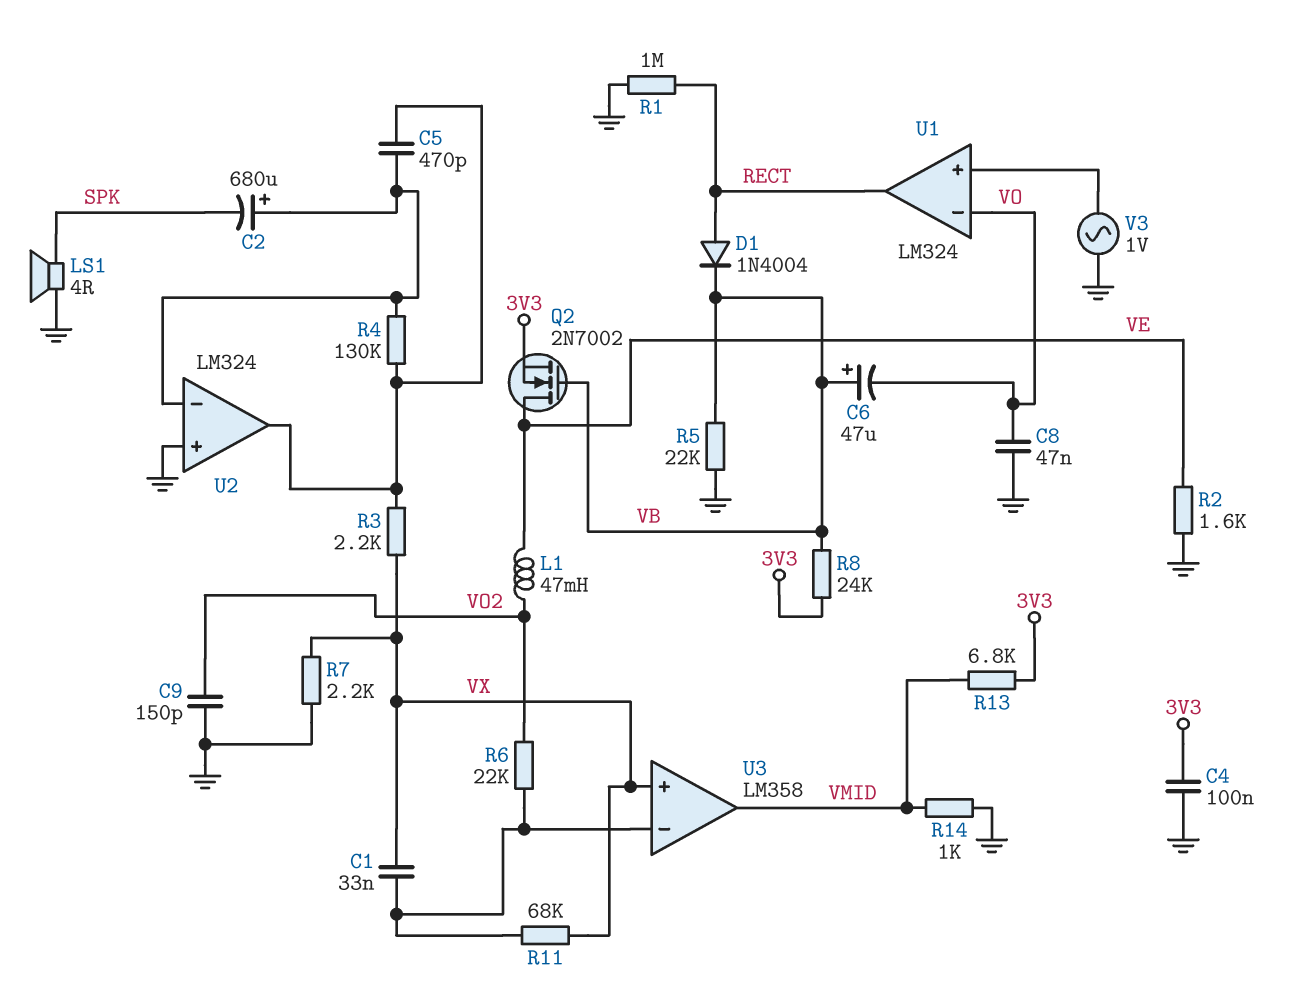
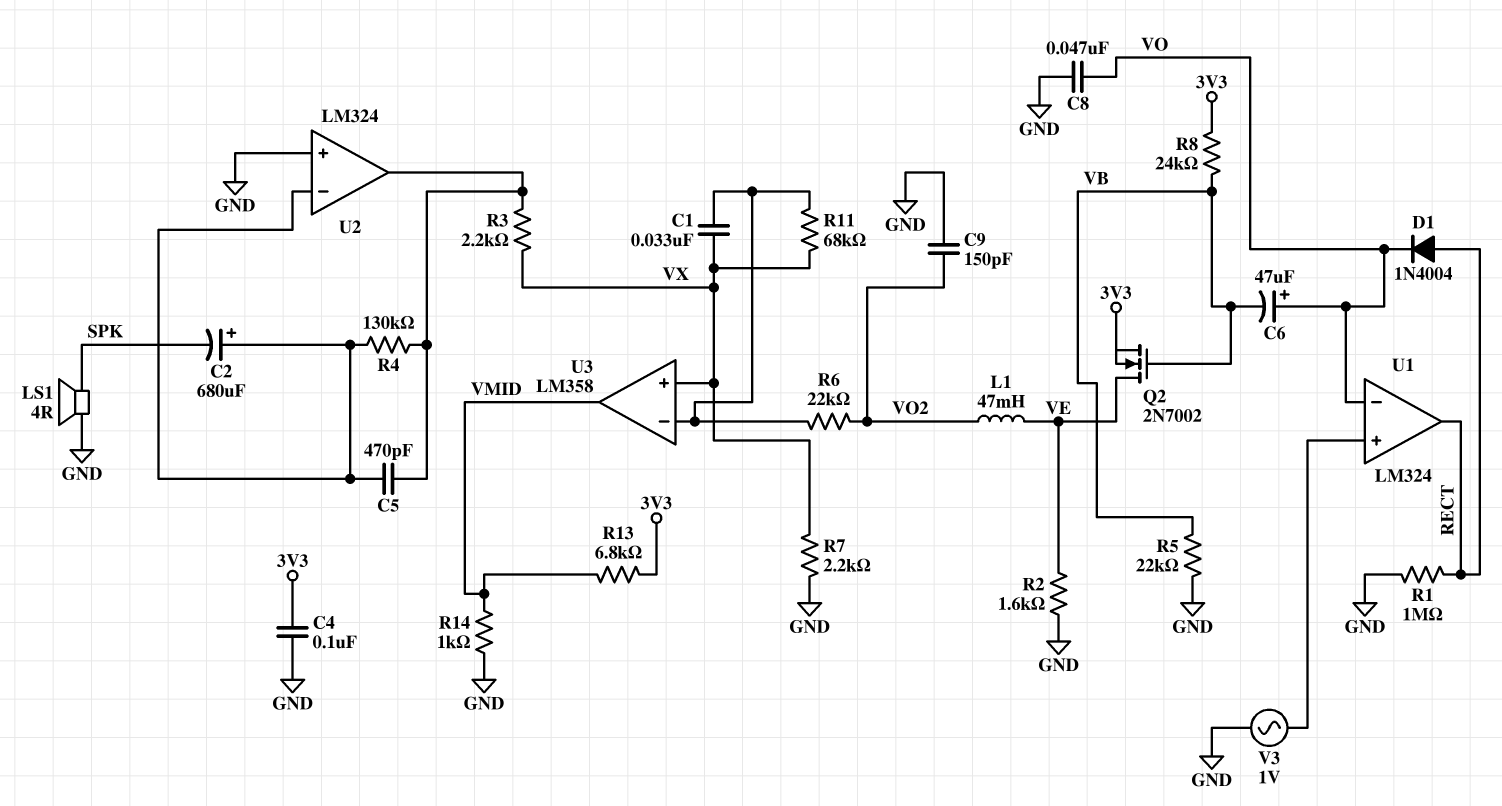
C6: 47uF (plus VB, minus VO) -> 47uF (plus VO, minus VB)
D1: diode 1N4004 (A RECT, K VB) -> diode 1N4004 (A RECT, K VO)

